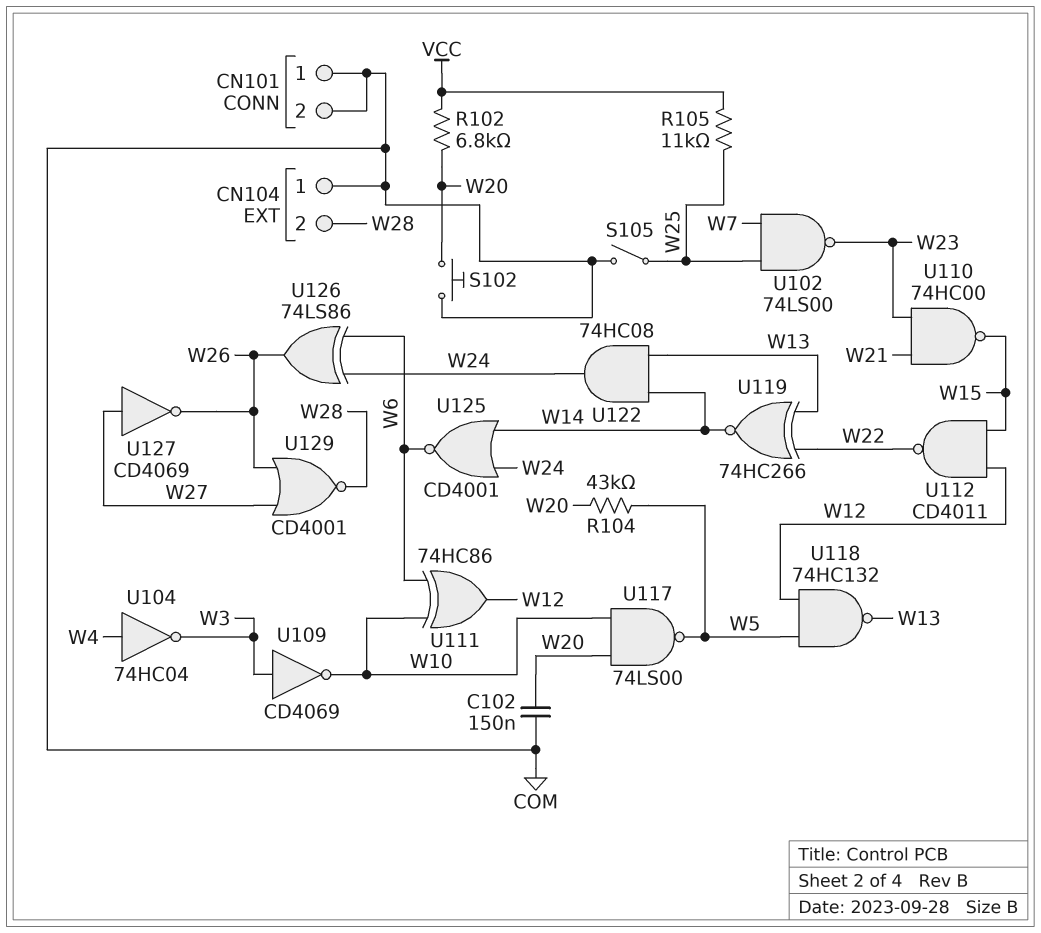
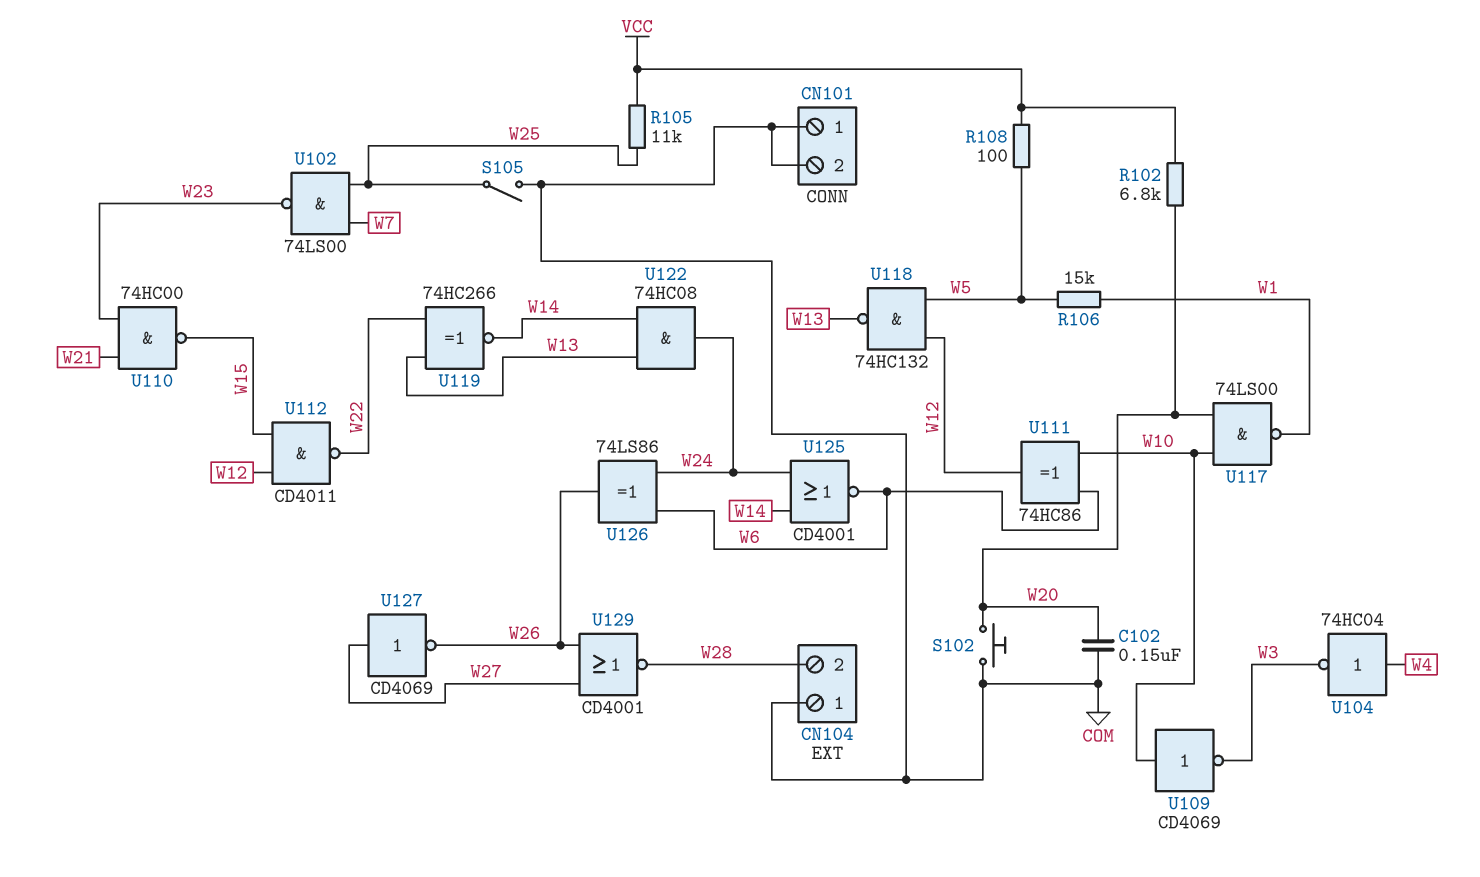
R104: 43k (W5, W20) -> none
R106: none -> 15k (W1, W5)
R108: none -> 100 (VCC, W5)
U109: NOT CD4069 (in W3, out W10) -> NOT CD4069 (in W10, out W3)
U117: NAND 74LS00 (in W10, in W20, out W5) -> NAND 74LS00 (in W10, in W20, out W1)

